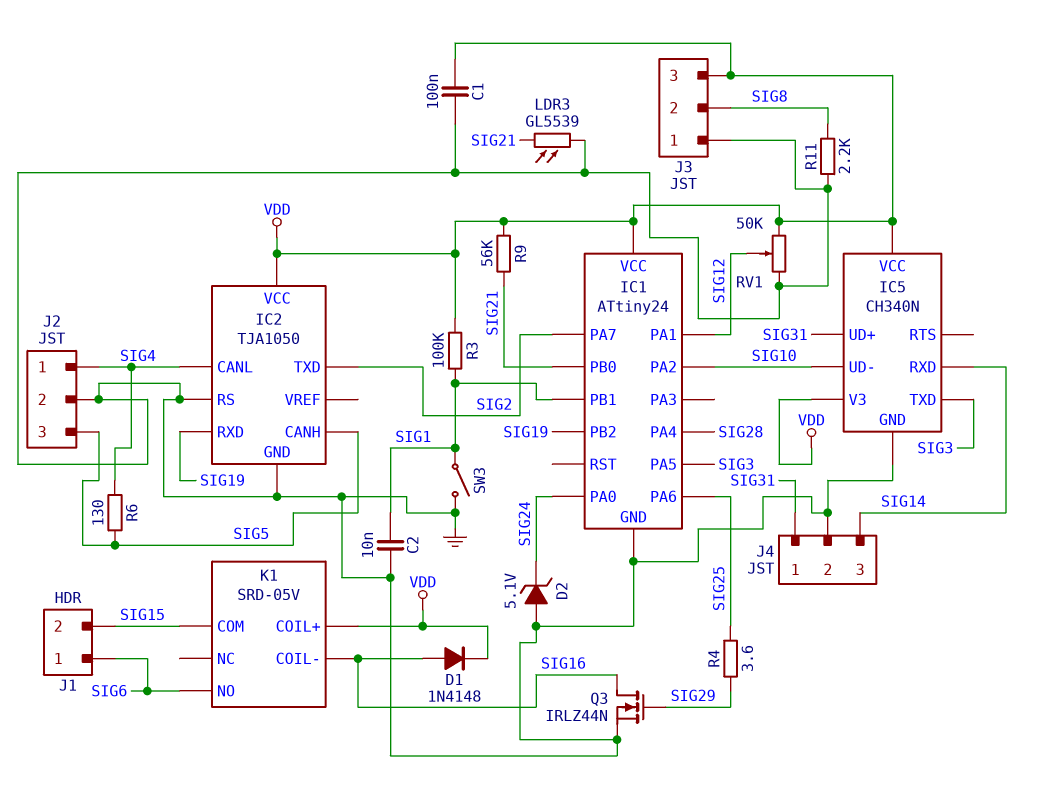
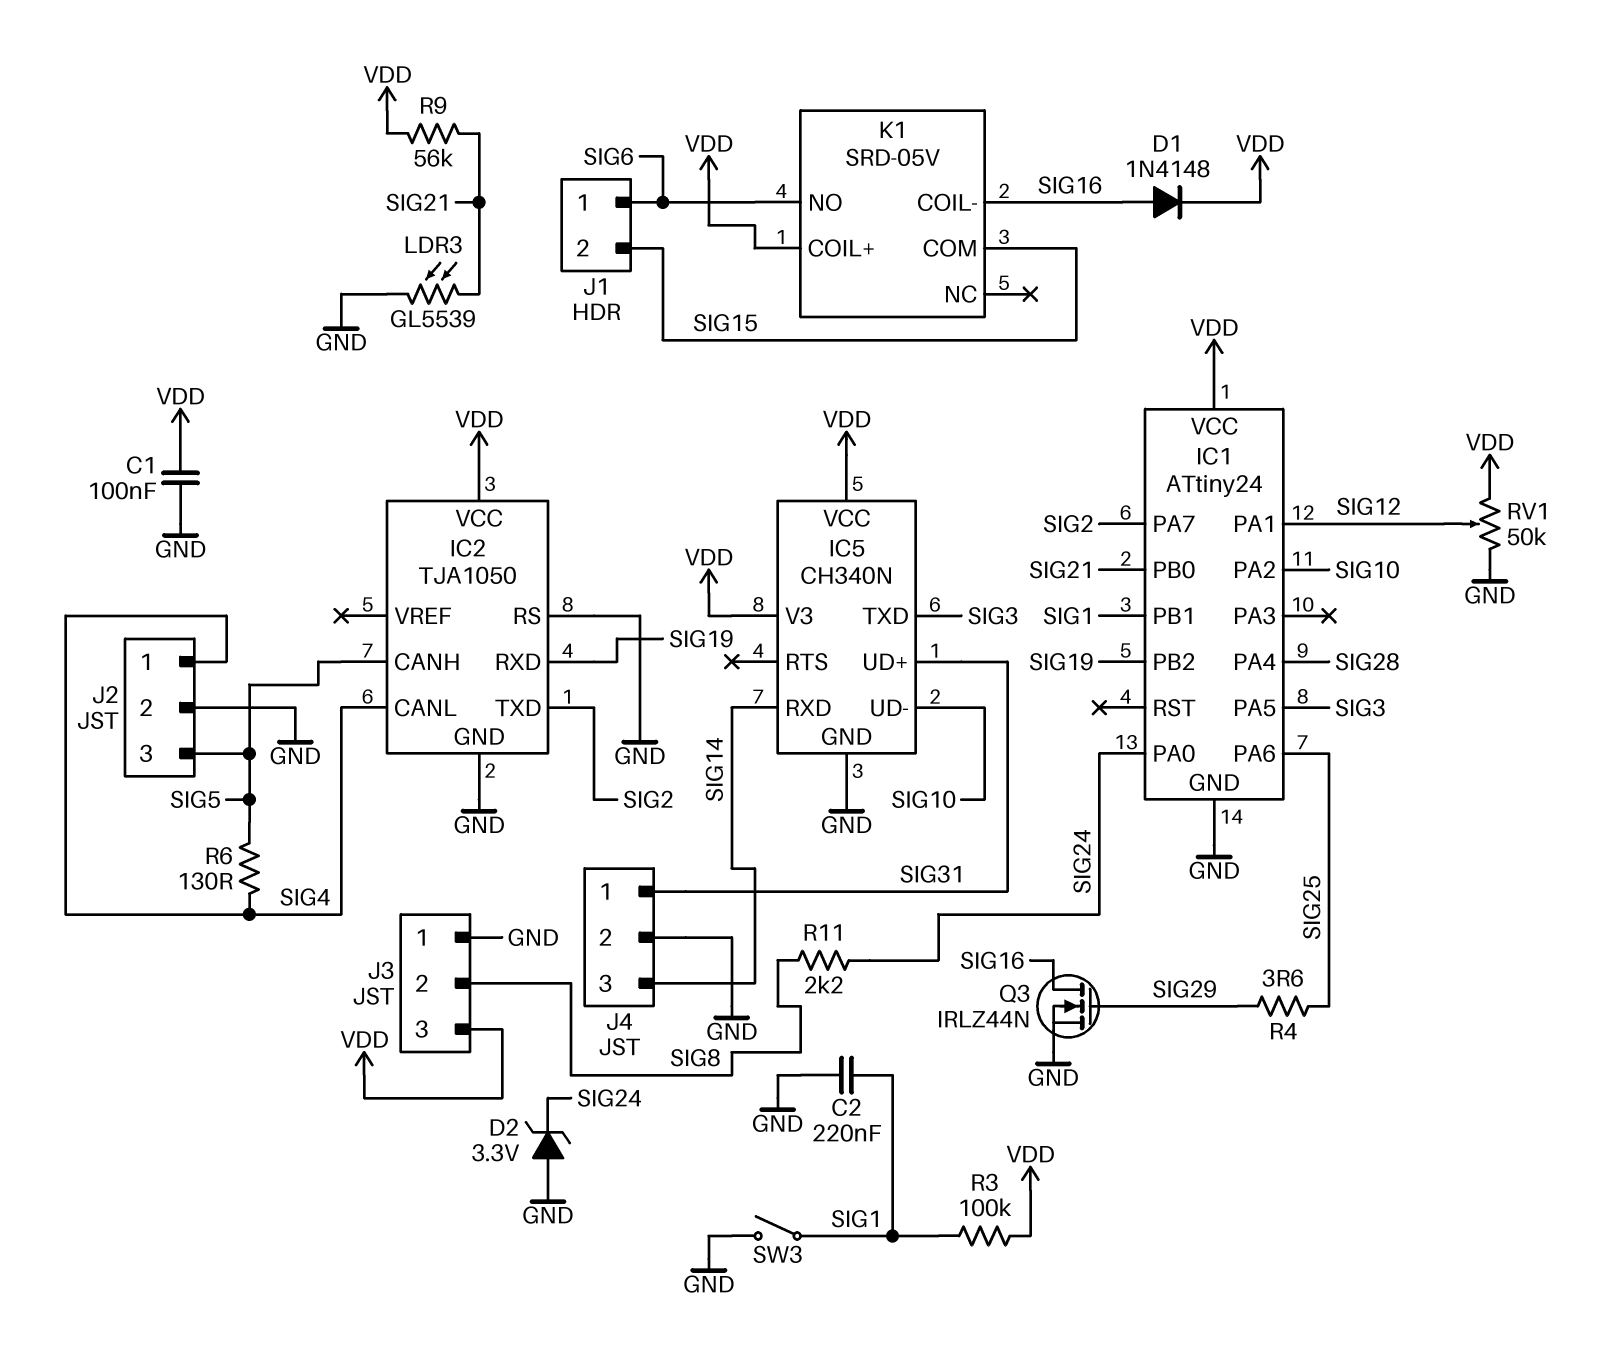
C2: 10nF (GND, SIG1) -> 220nF (GND, SIG1)
D2: zener 5.1V (A GND, K SIG24) -> zener 3.3V (A GND, K SIG24)
R11: 2.2k (GND, SIG8) -> 2.2k (SIG8, SIG24)

